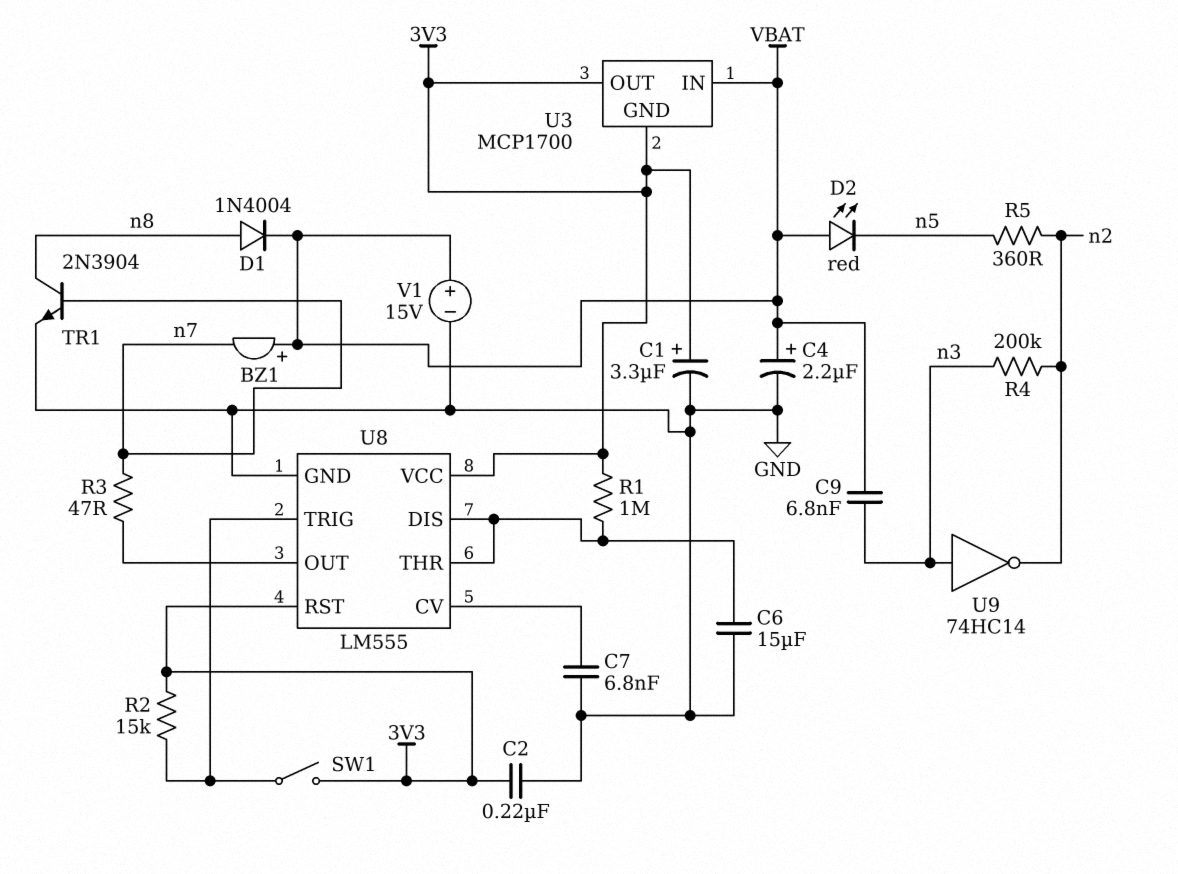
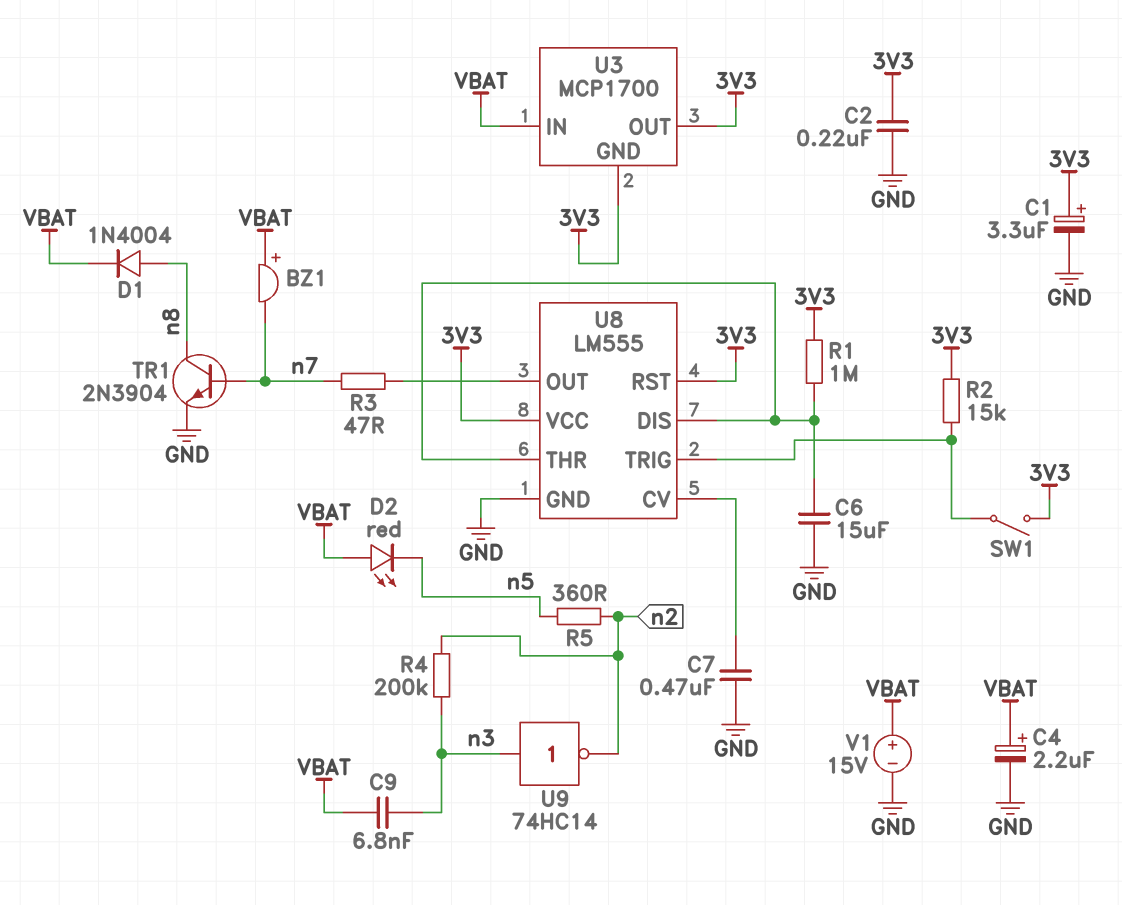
C7: 6.8nF (GND, U8/CV) -> 470nF (GND, U8/CV)

